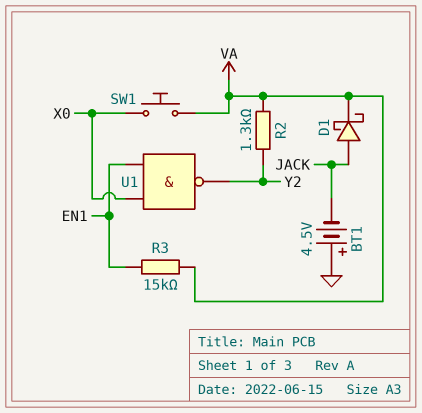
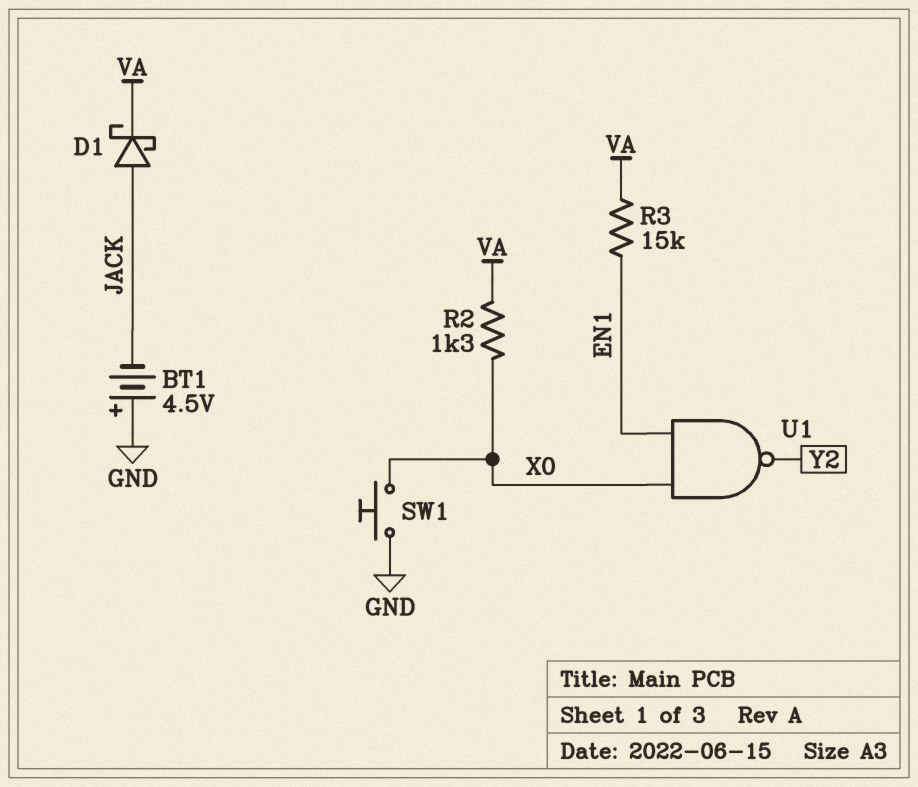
R2: 1.3k (VA, Y2) -> 1.3k (VA, X0)
SW1: button (VA, X0) -> button (GND, X0)

